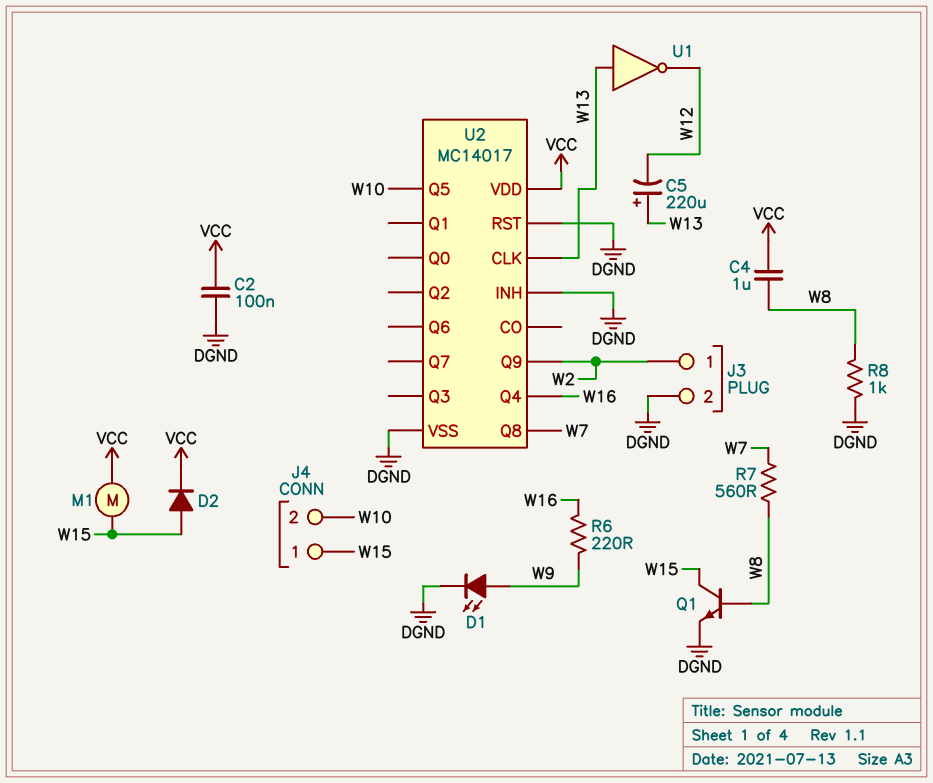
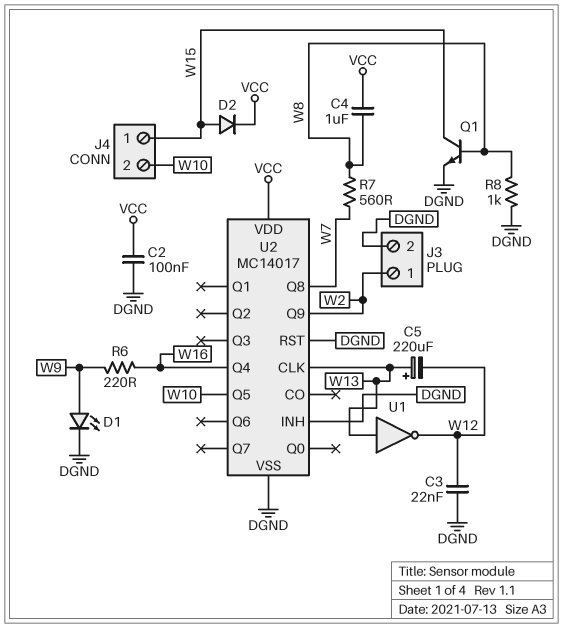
C3: none -> 22nF (DGND, W12)
M1: motor (VCC, W15) -> none

